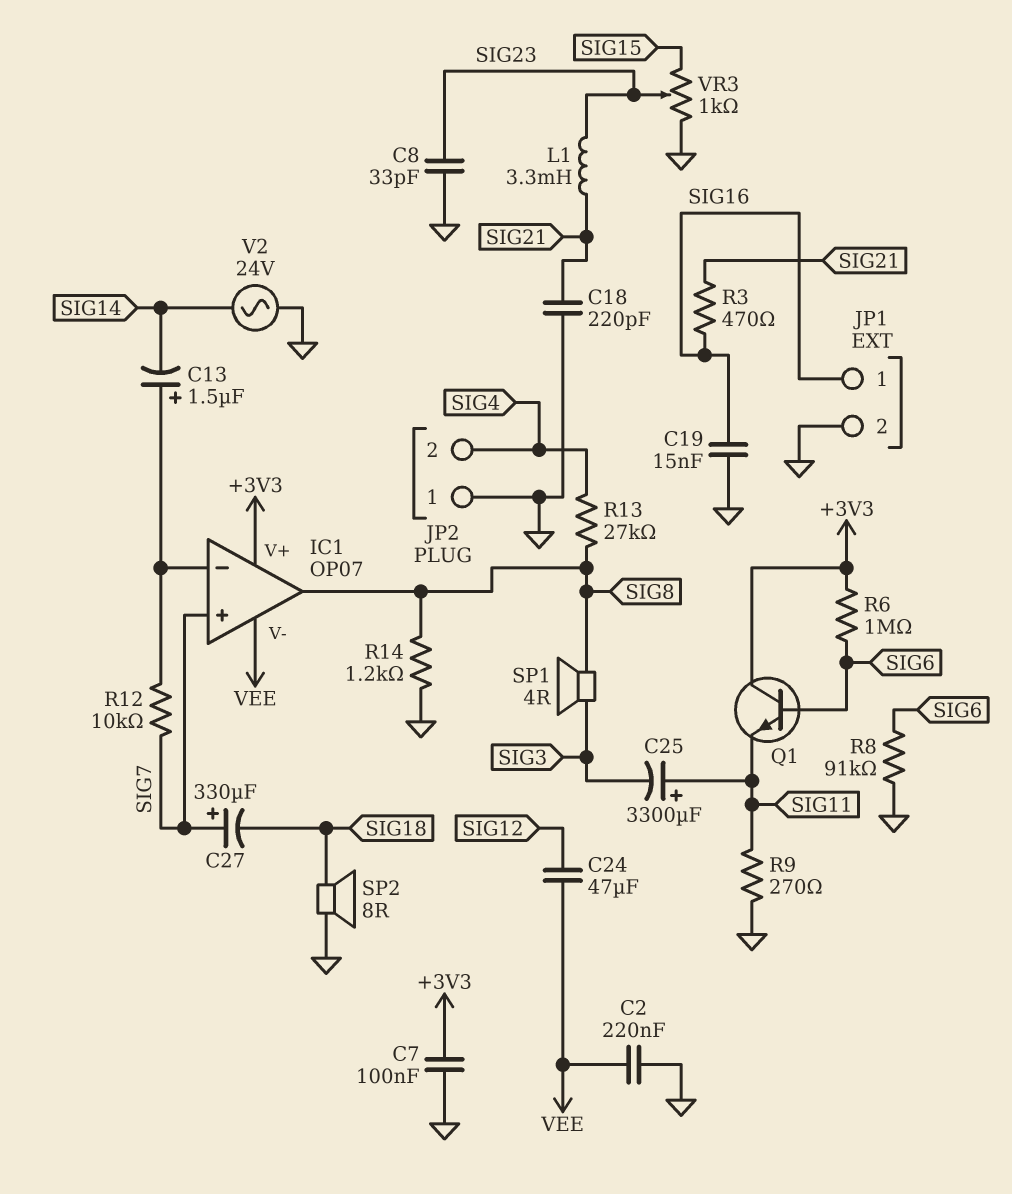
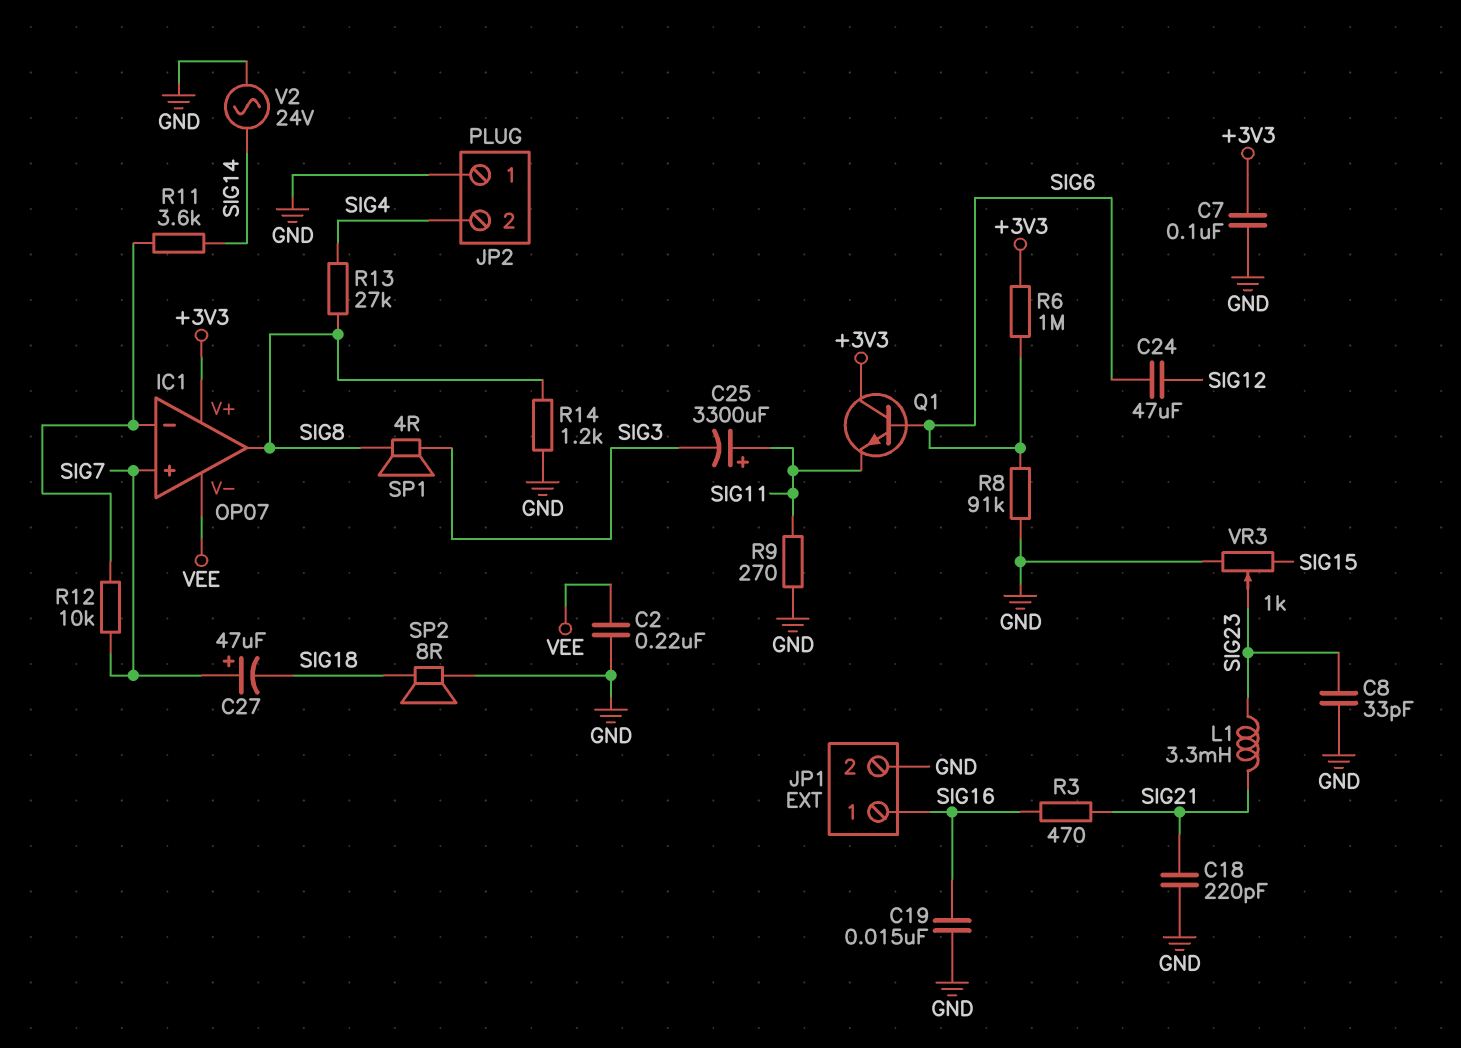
C13: 1.5uF (plus IC1/in-, minus SIG14) -> none
C24: 47uF (SIG12, VEE) -> 47uF (SIG6, SIG12)
C27: 330uF (plus SIG7, minus SIG18) -> 47uF (plus SIG7, minus SIG18)
R11: none -> 3.6k (IC1/in-, SIG14)

